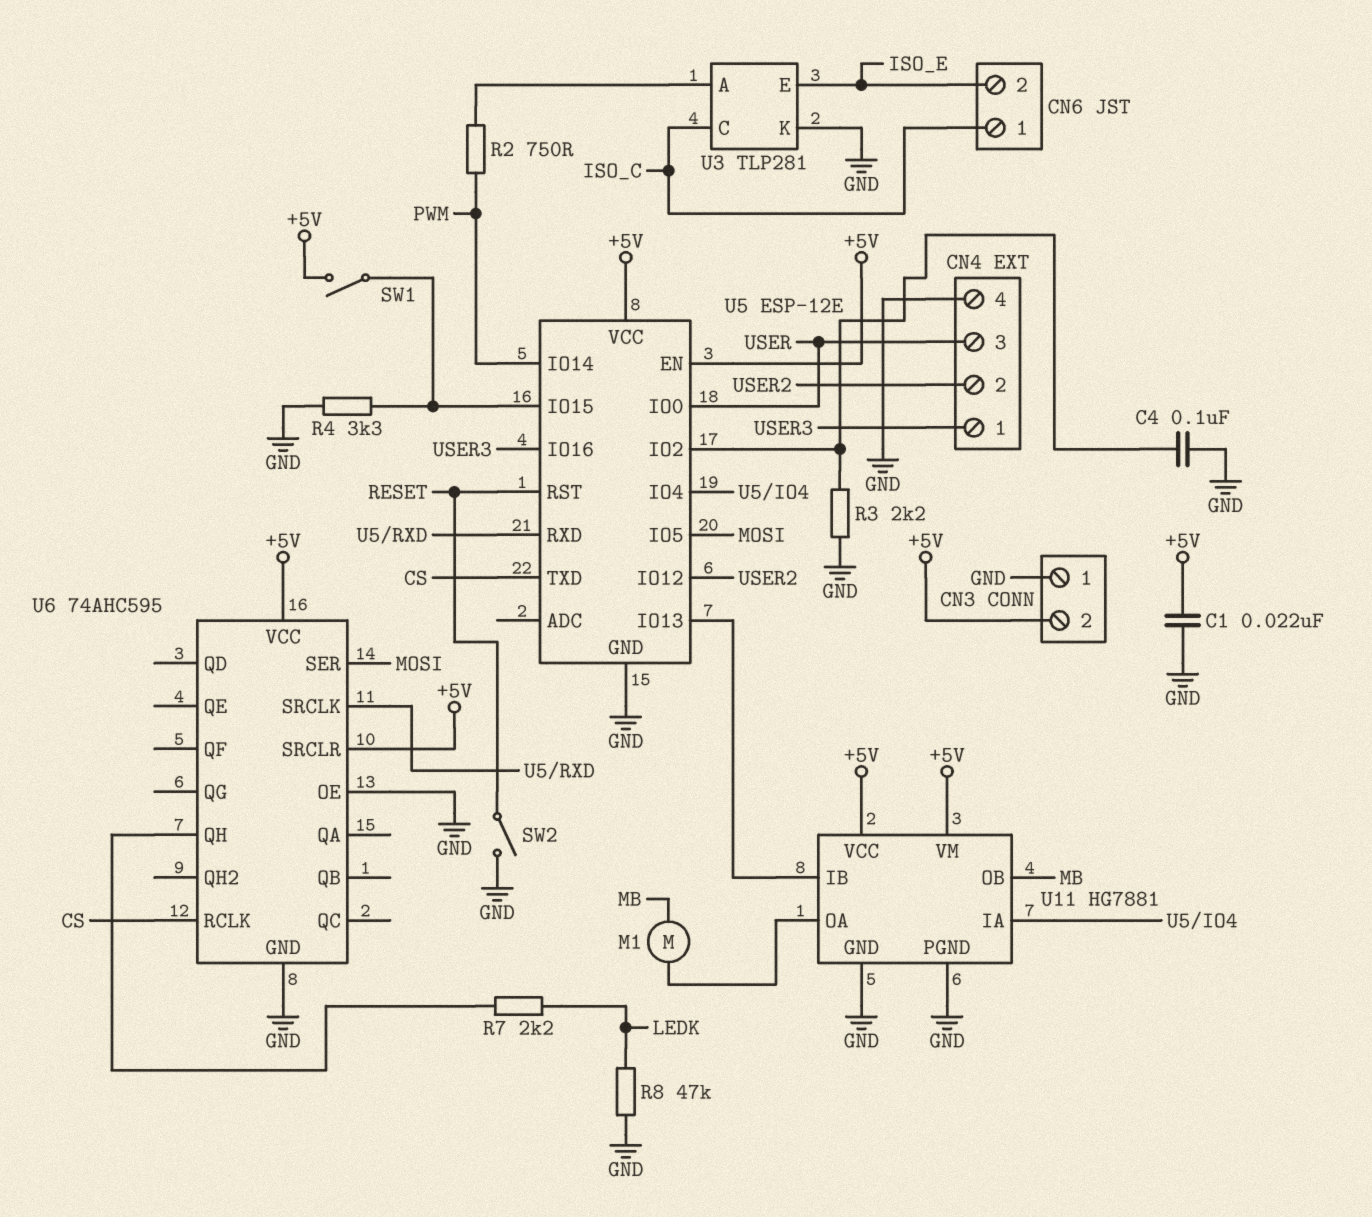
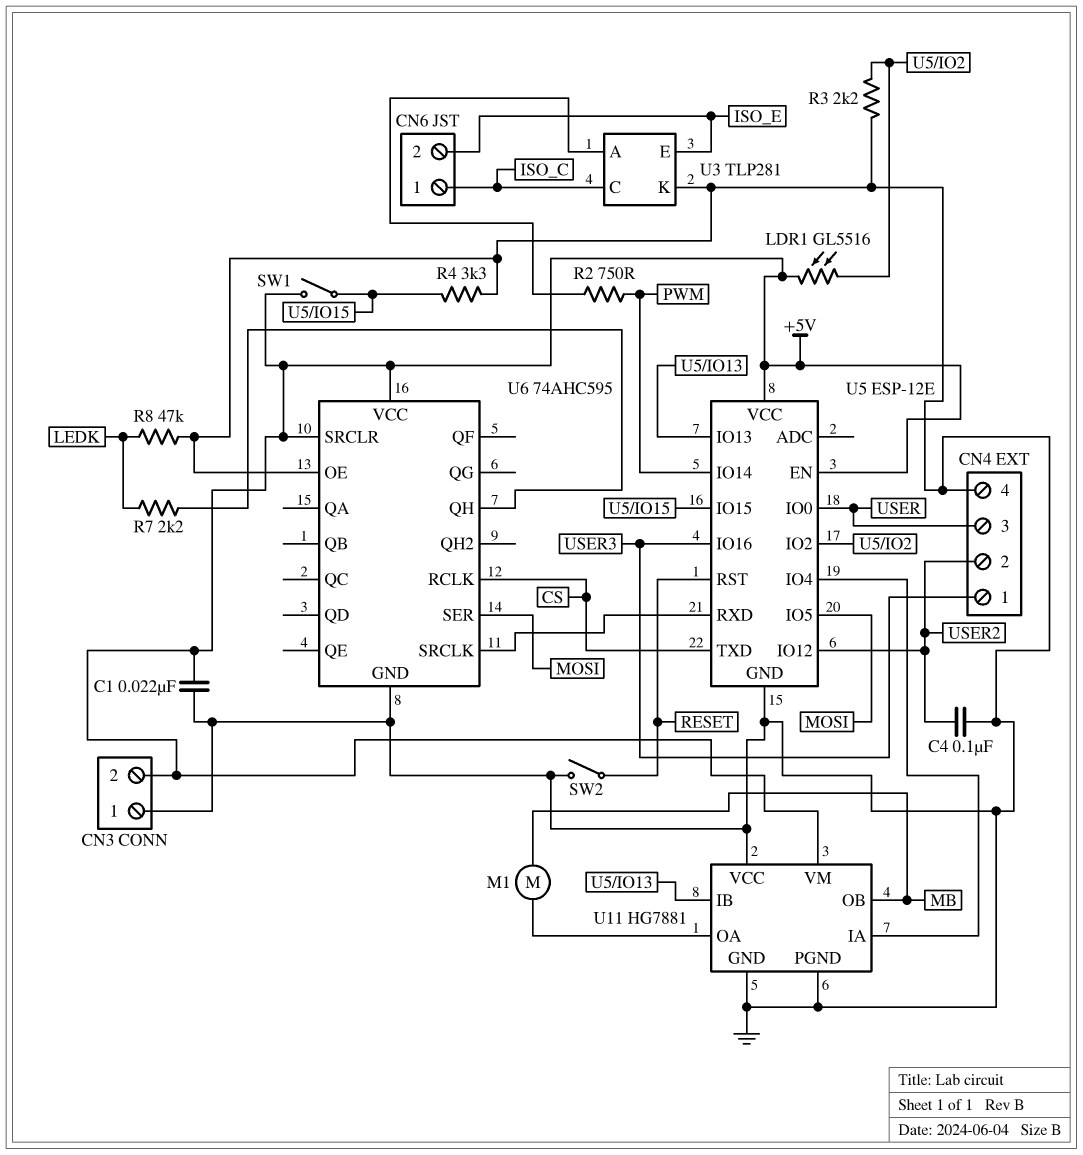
C4: 100nF (GND, U5/IO2) -> 100nF (GND, USER2)
LDR1: none -> GL5516 (+5V, U5/IO2)
U11 pin VCC: +5V -> GND

